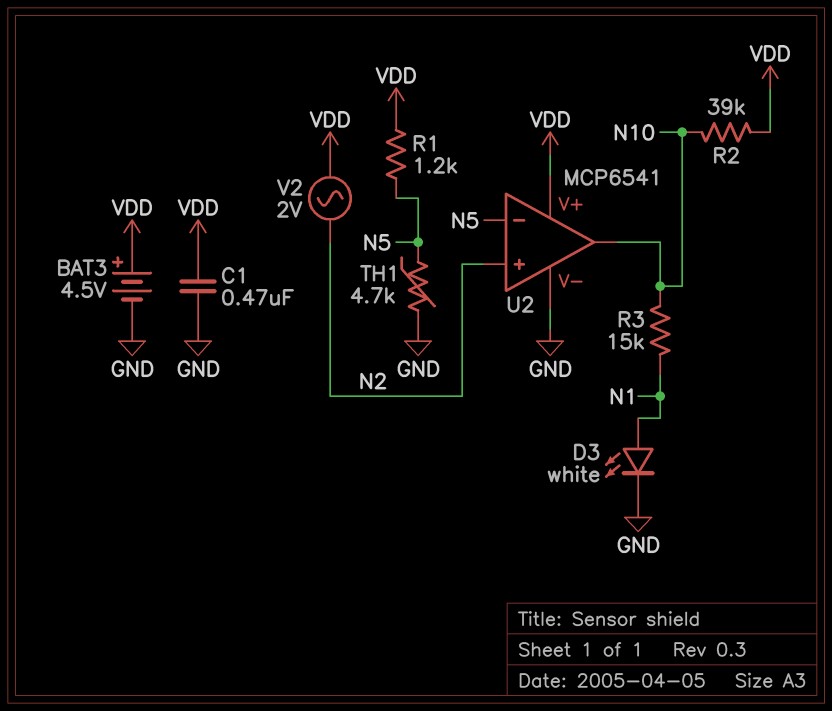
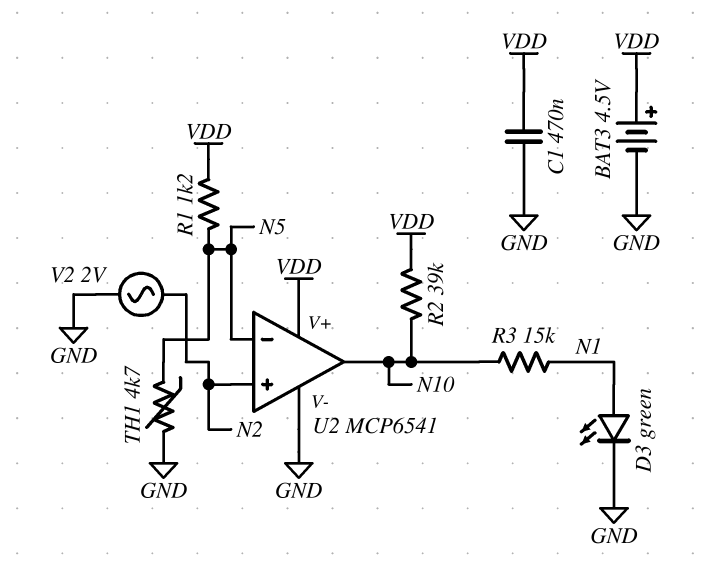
D3: LED white (A N1, K GND) -> LED green (A N1, K GND)
V2: AC 2V (N2, VDD) -> AC 2V (GND, N2)

